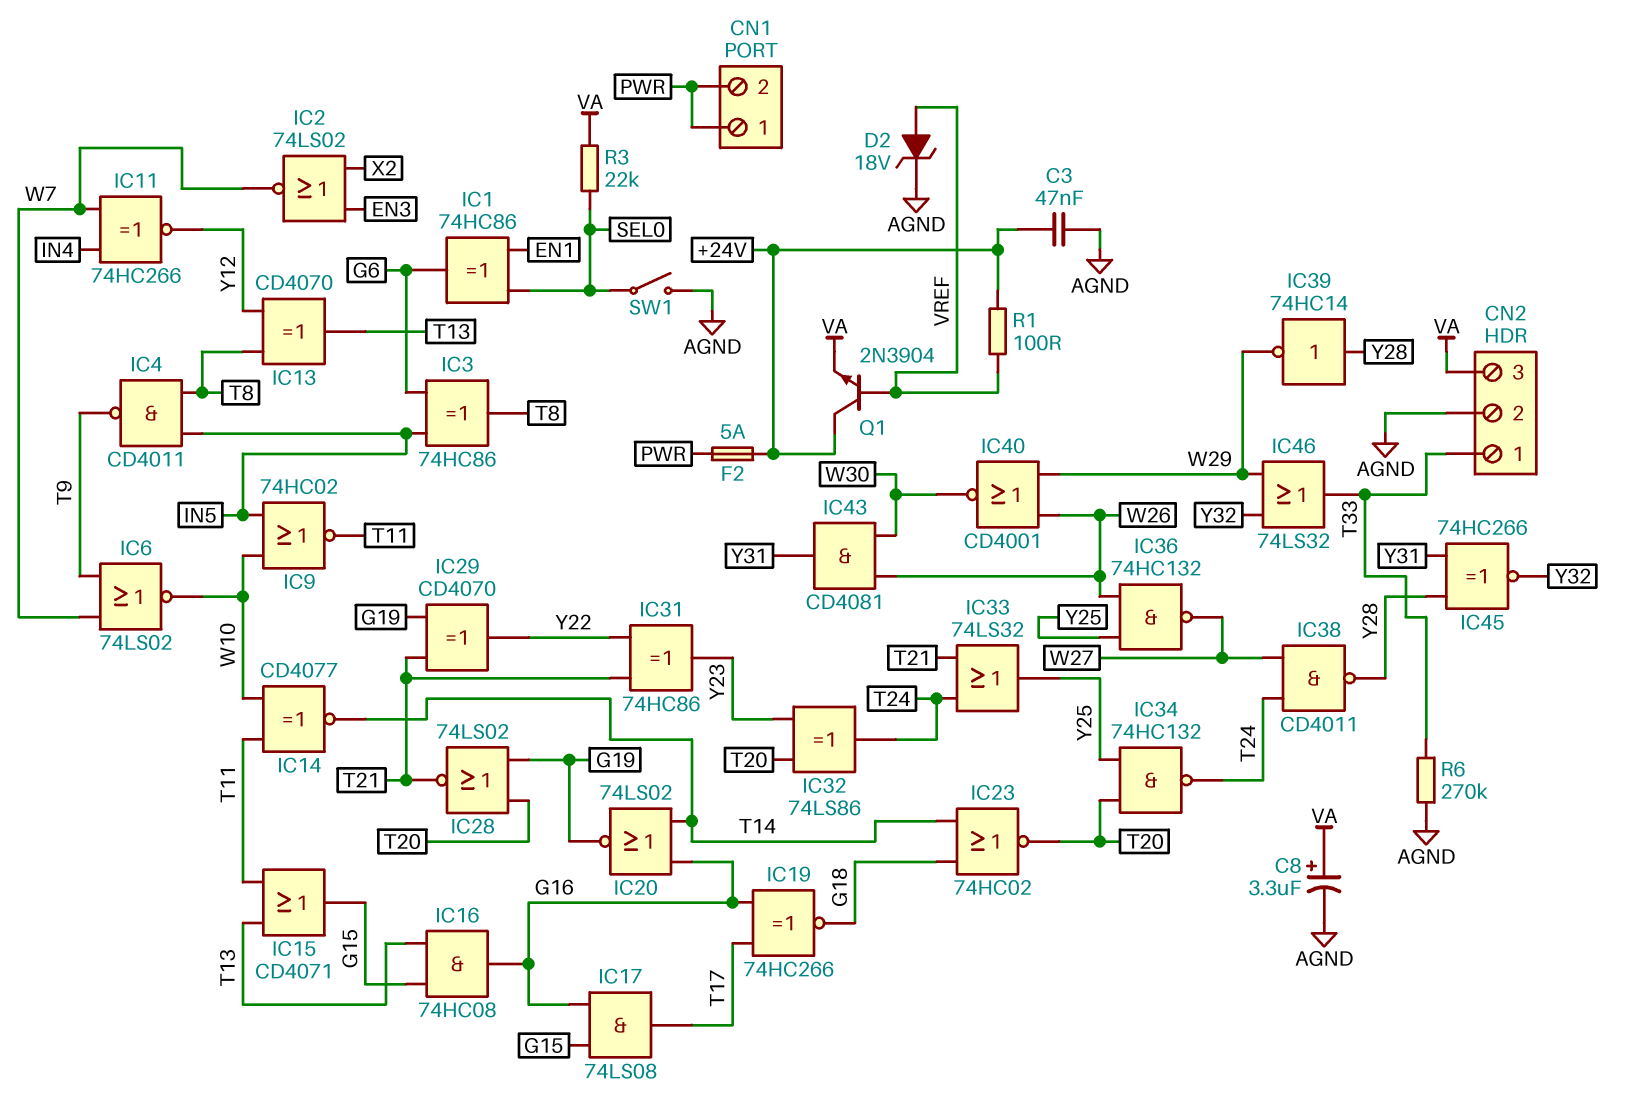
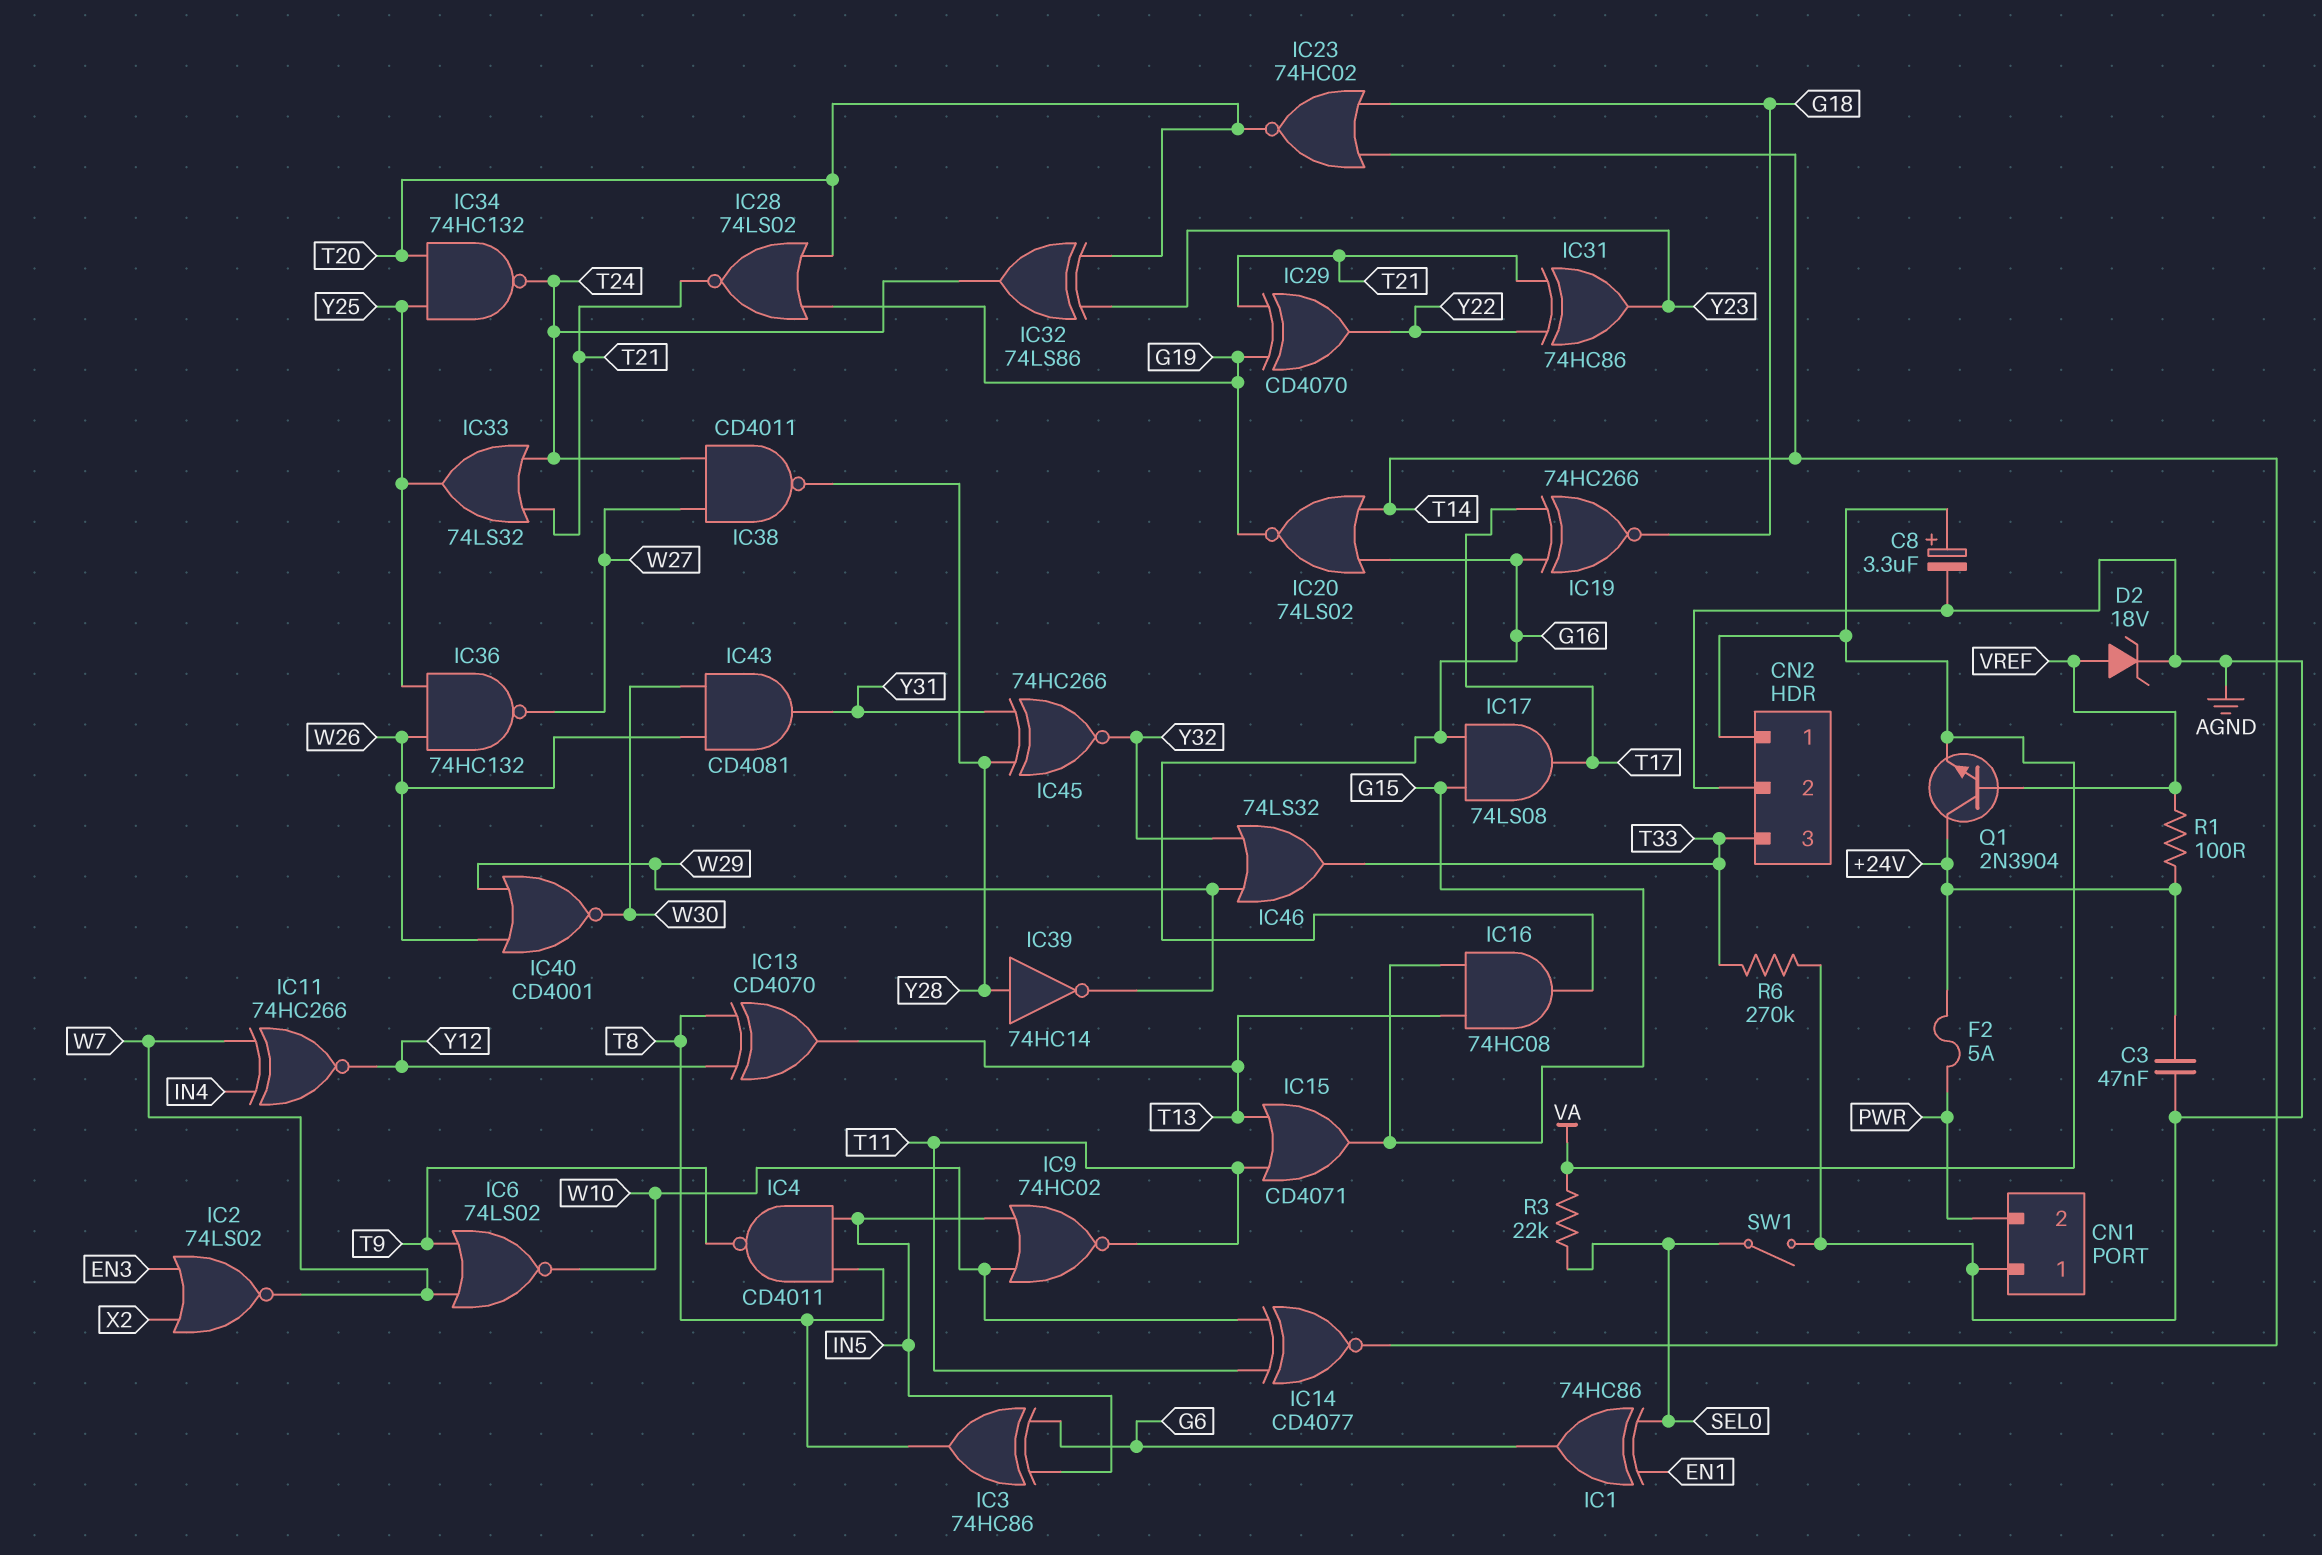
CN1 pin 1: PWR -> AGND
CN2 pin 1: T33 -> VA
CN2 pin 3: VA -> T33

